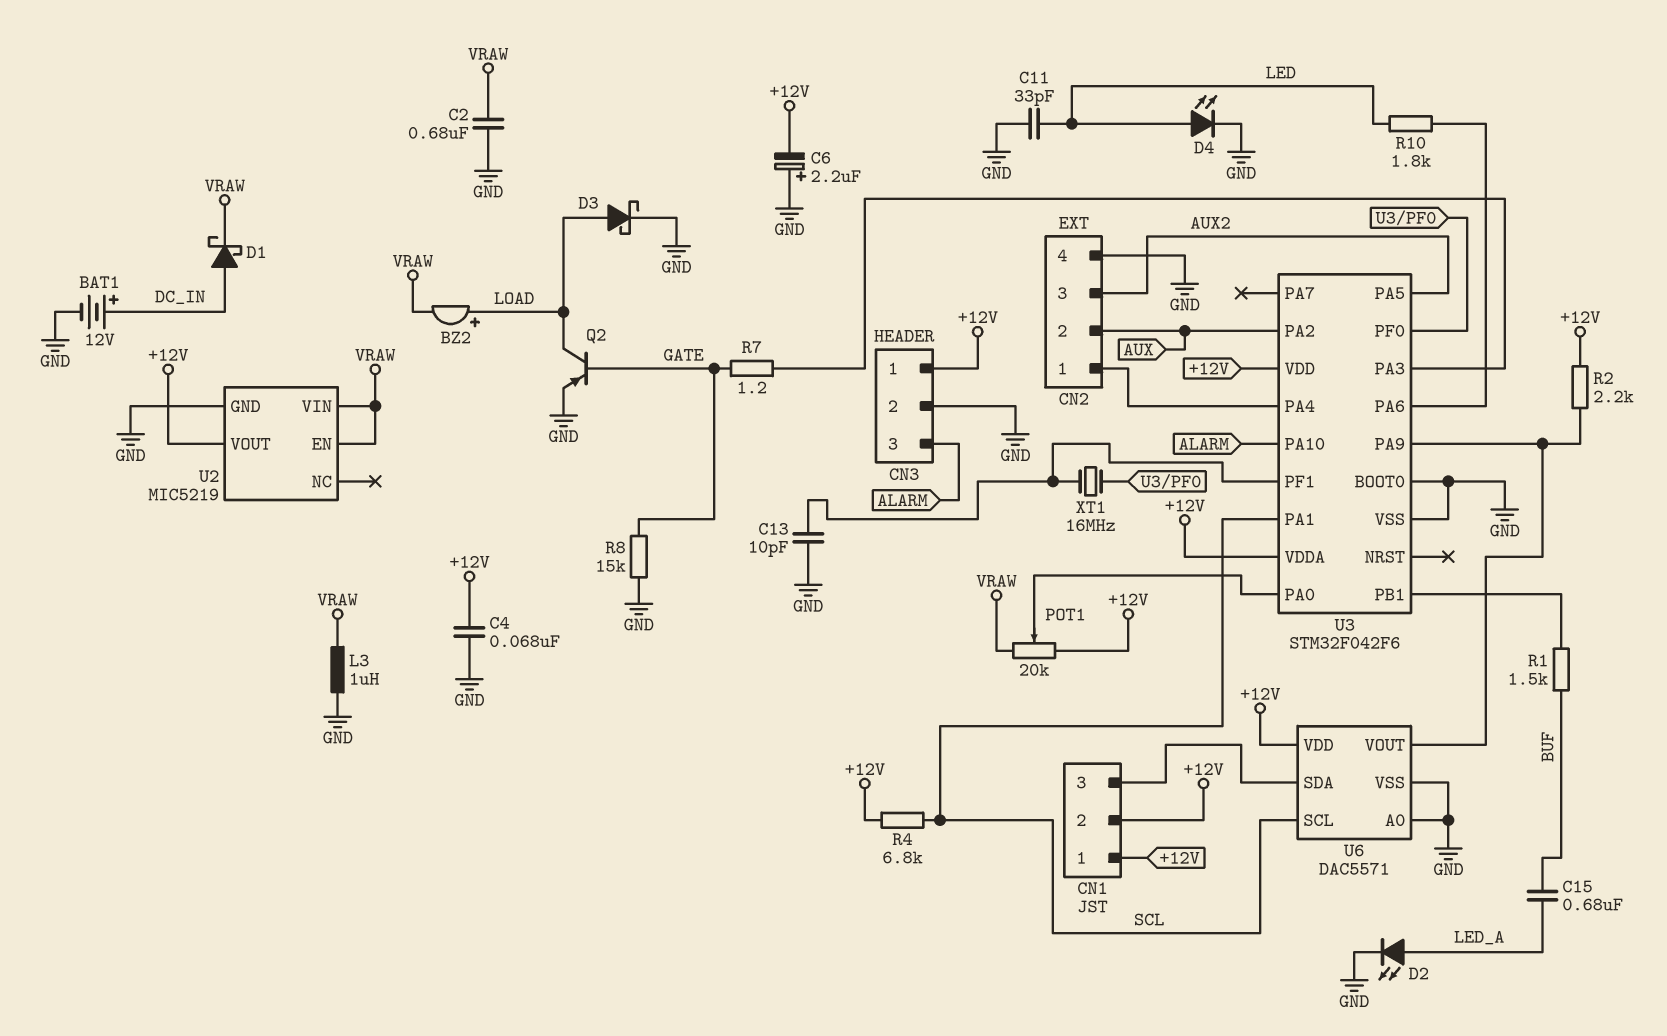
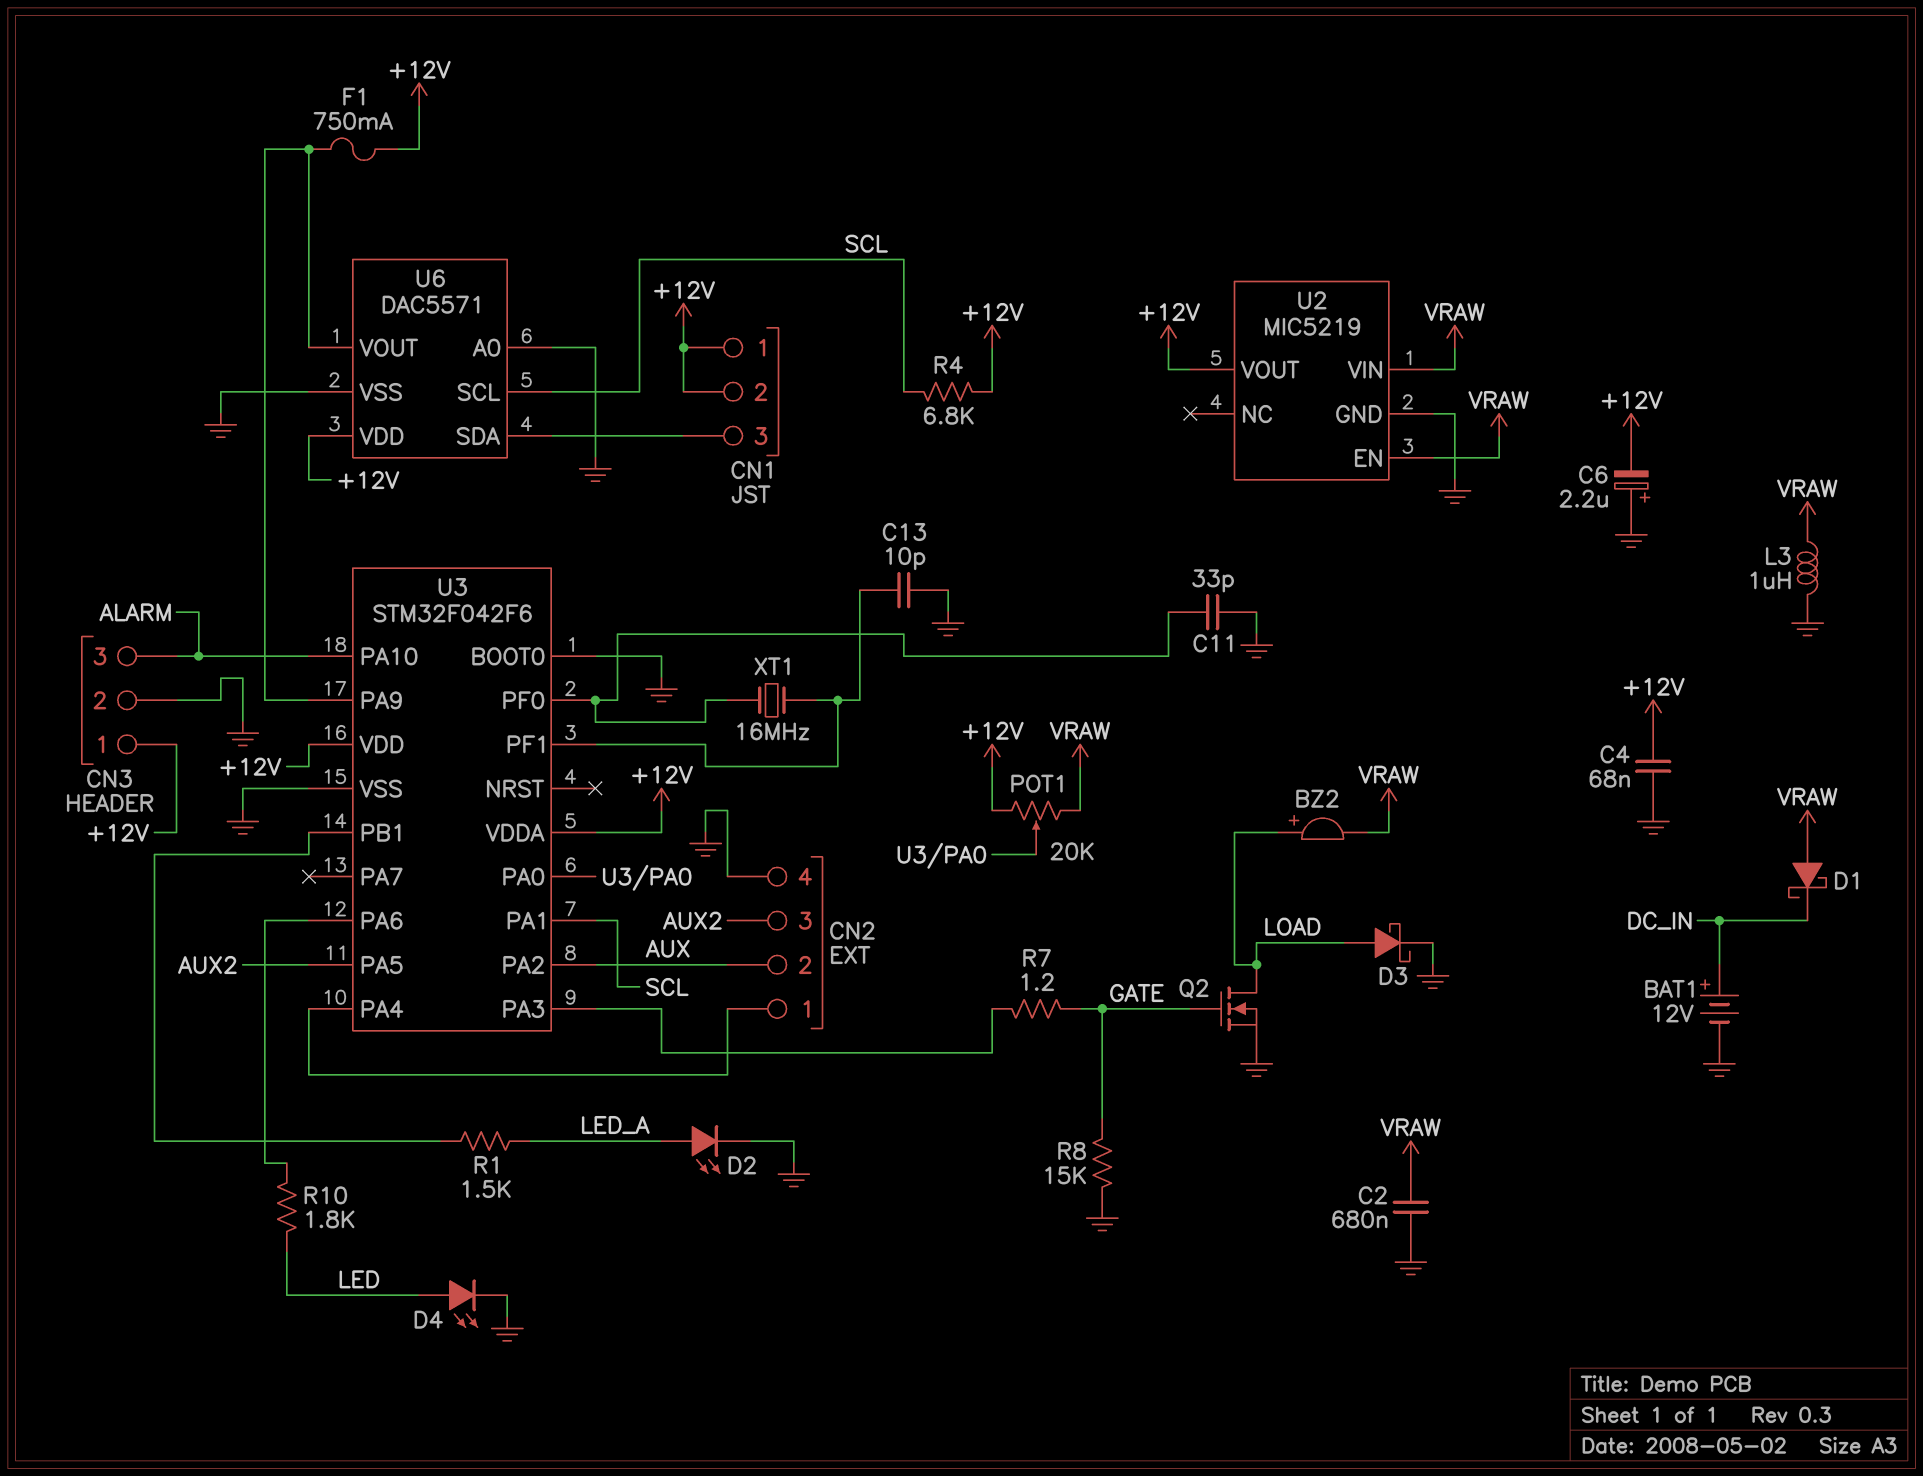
C11: 33pF (GND, LED) -> 33pF (GND, U3/PF0)
C15: 680nF (BUF, LED_A) -> none
D1: schottky (A DC_IN, K VRAW) -> schottky (A VRAW, K DC_IN)
F1: none -> 750mA (+12V, U3/PA9)
Q2: PNP (B GATE, C LOAD, E GND) -> NMOS (G GATE, D LOAD, S GND)
R1: 1.5k (BUF, U3/PB1) -> 1.5k (LED_A, U3/PB1)
R2: 2.2k (+12V, U3/PA9) -> none

